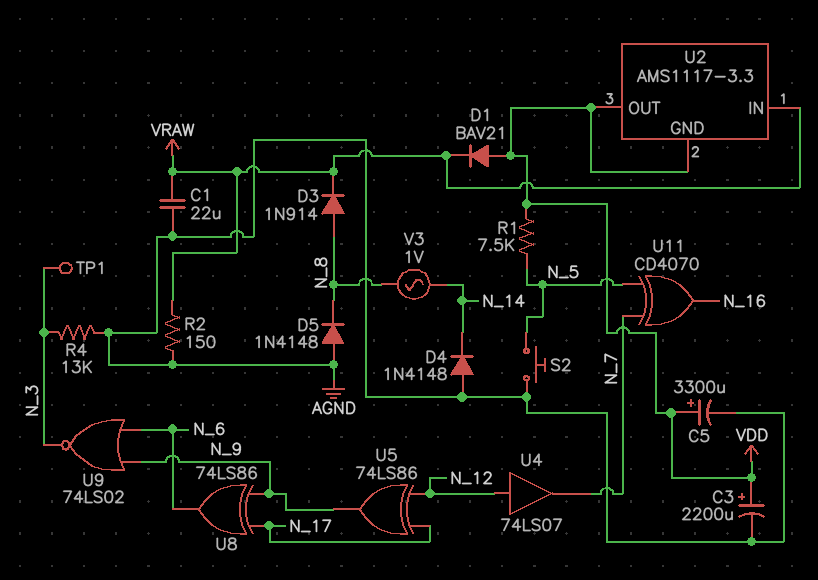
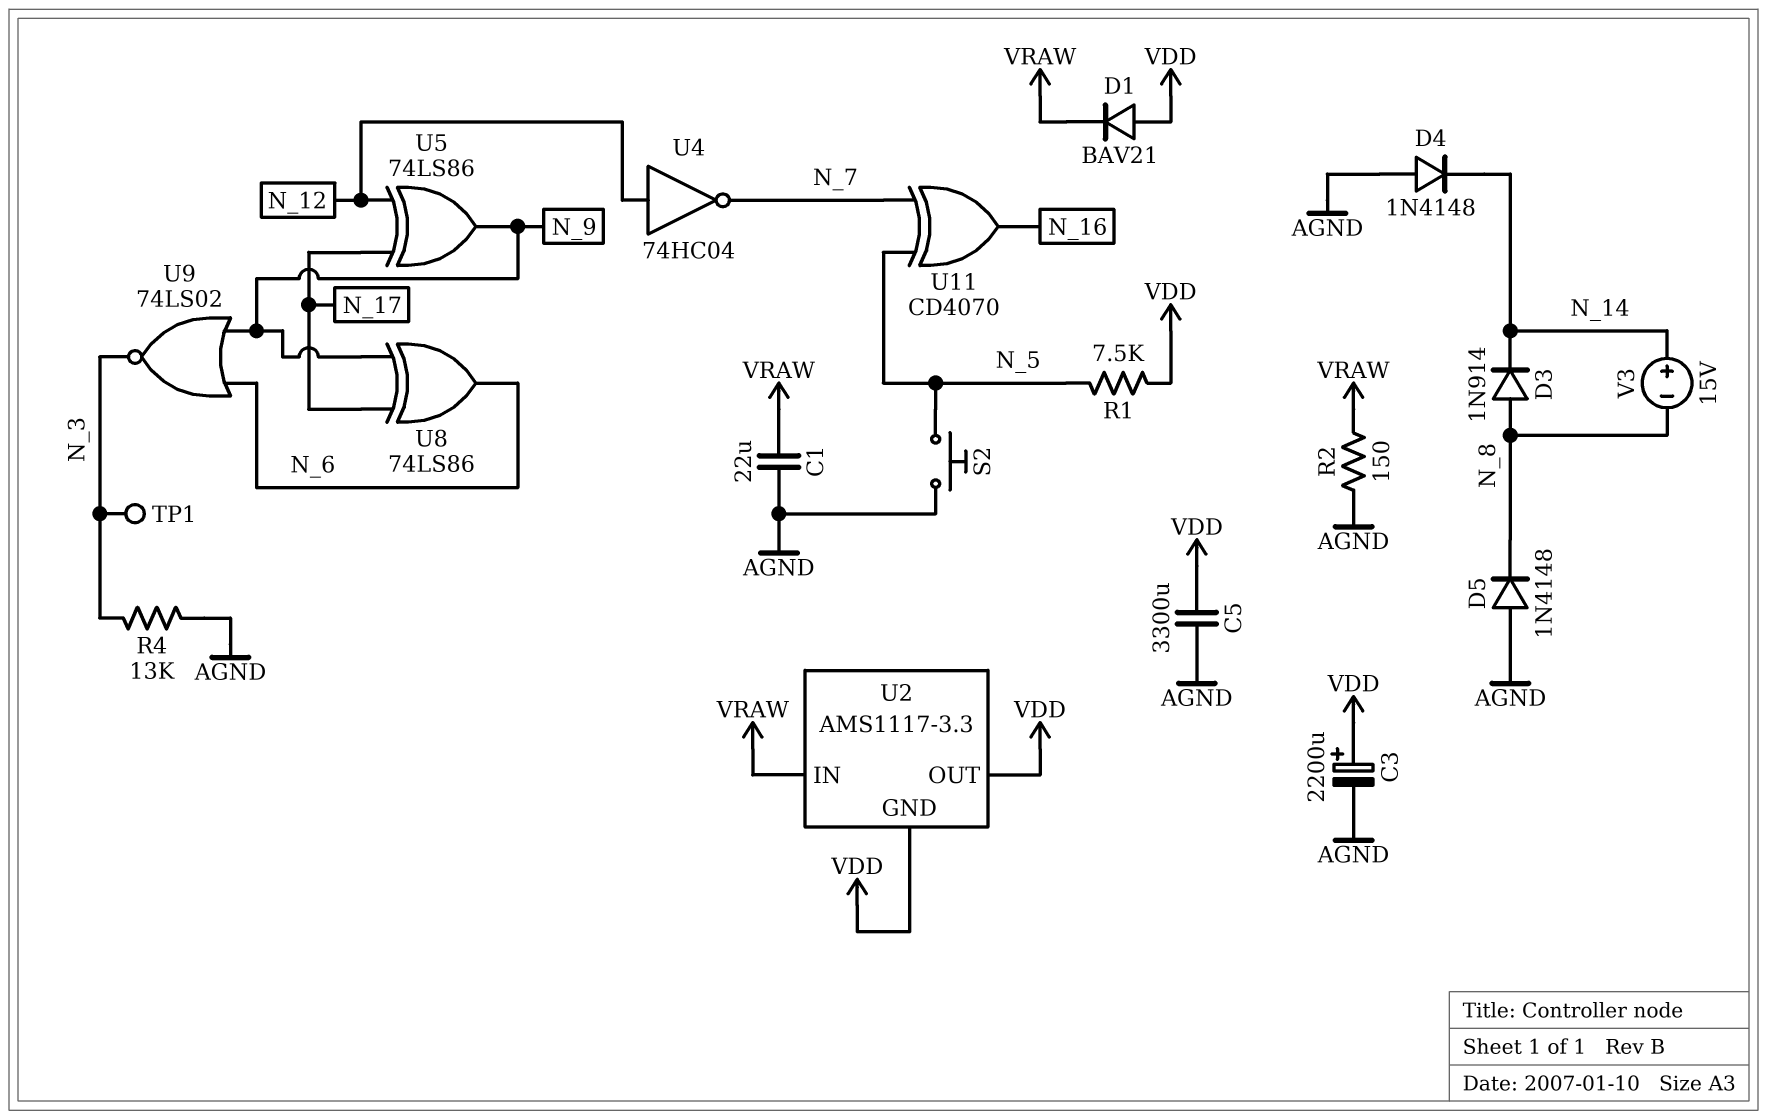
C5: 3300uF (plus VDD, minus AGND) -> 3300uF (AGND, VDD)
D3: diode 1N914 (A N_8, K VRAW) -> diode 1N914 (A N_8, K N_14)
U4: buffer 74LS07 (in N_12, out N_7) -> NOT 74HC04 (in N_12, out N_7)
V3: AC 1V (N_8, N_14) -> 15V (plus N_14, minus N_8)

